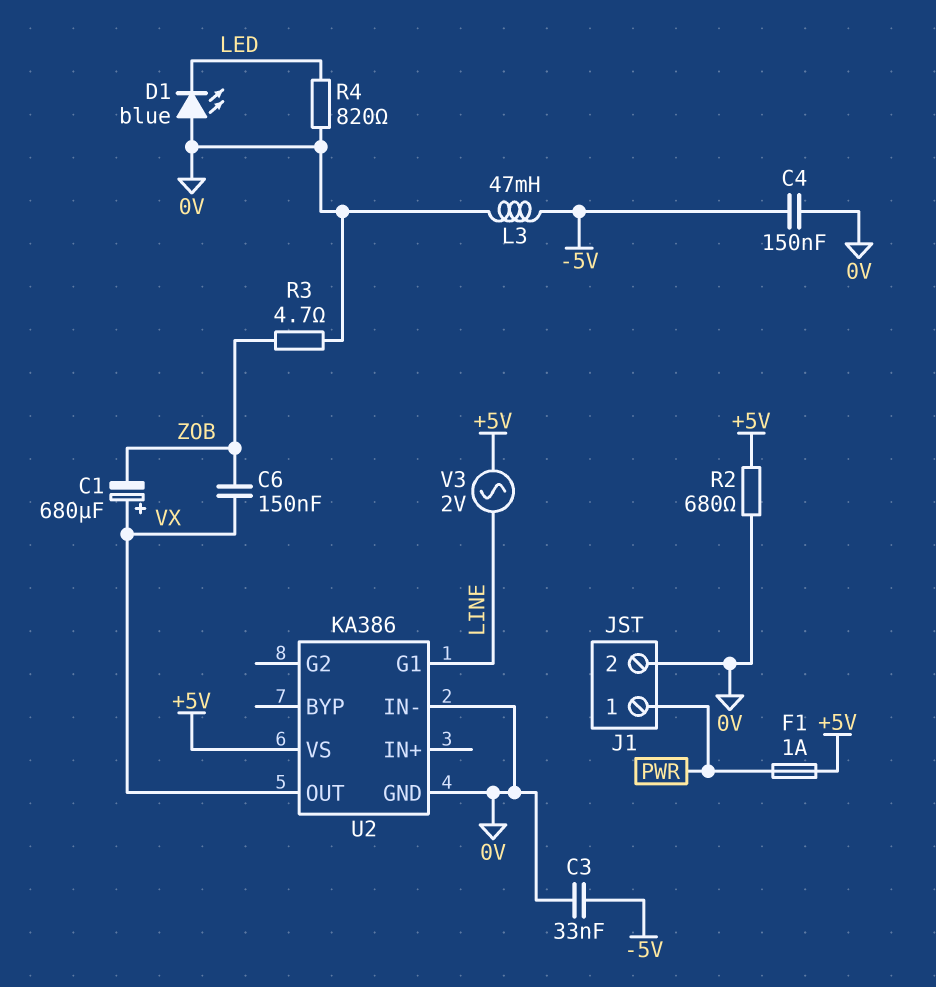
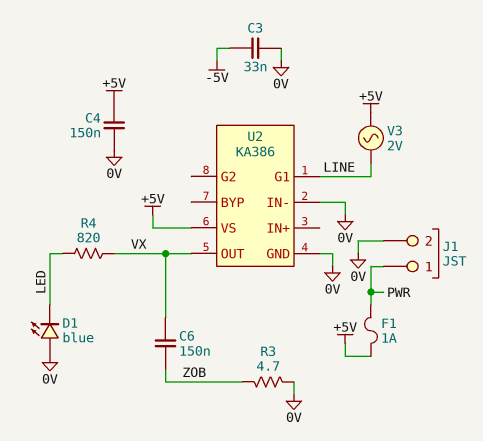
C1: 680uF (plus VX, minus ZOB) -> none
C4: 150nF (-5V, 0V) -> 150nF (+5V, 0V)
L3: 47mH (-5V, 0V) -> none
R2: 680 (+5V, 0V) -> none
R4: 820 (0V, LED) -> 820 (LED, VX)

